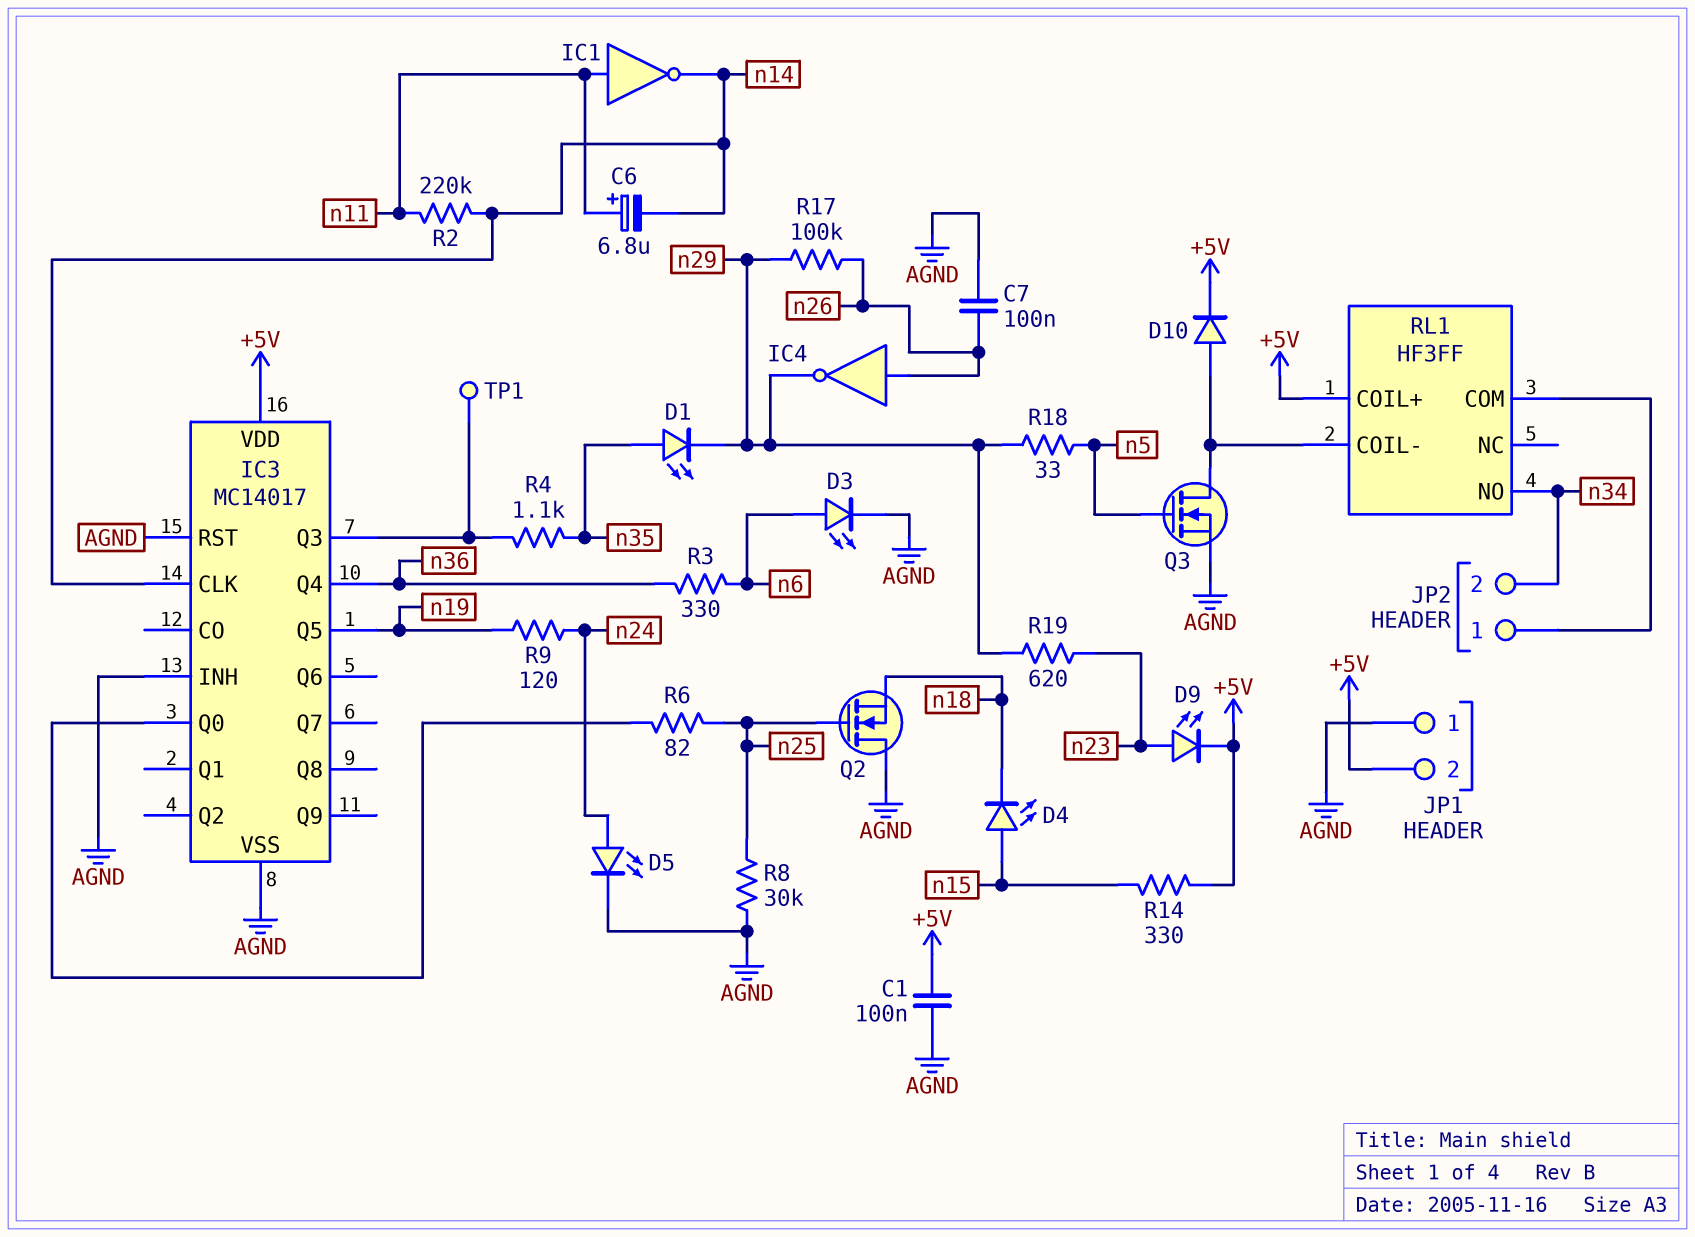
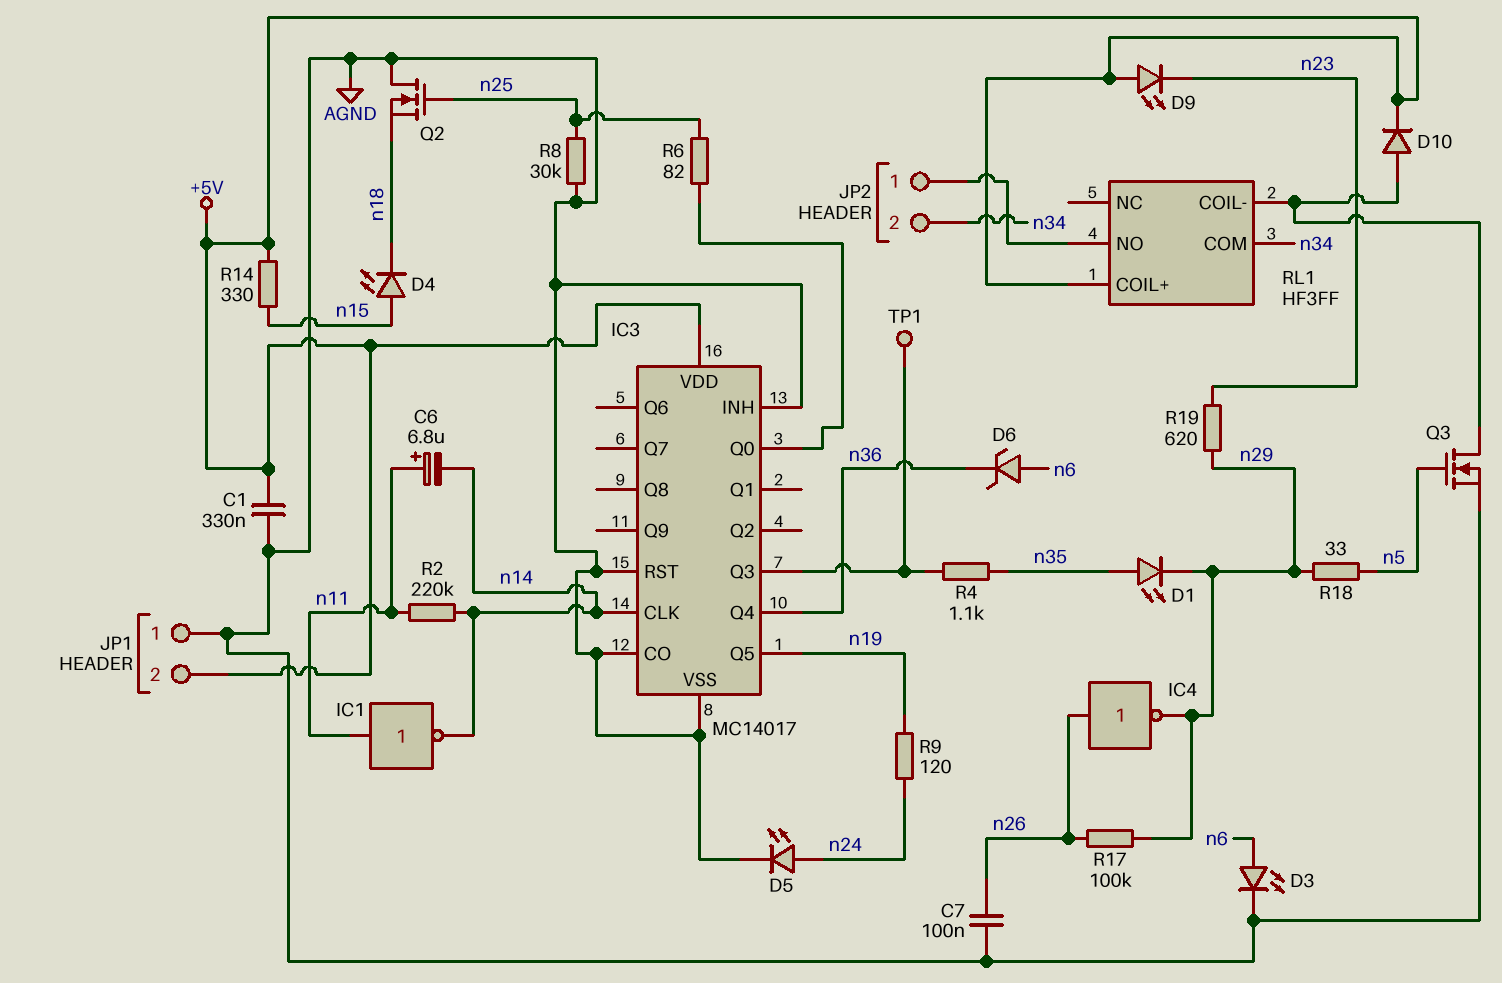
C1: 100nF (+5V, AGND) -> 330nF (+5V, AGND)
D6: none -> zener (A n6, K n36)
D9: LED (A n23, K +5V) -> LED (A +5V, K n23)
IC3 pin CO: none -> AGND
R3: 330 (n6, n36) -> none
RL1 pin COM: JP2/1 -> n34
RL1 pin NO: n34 -> JP2/1

